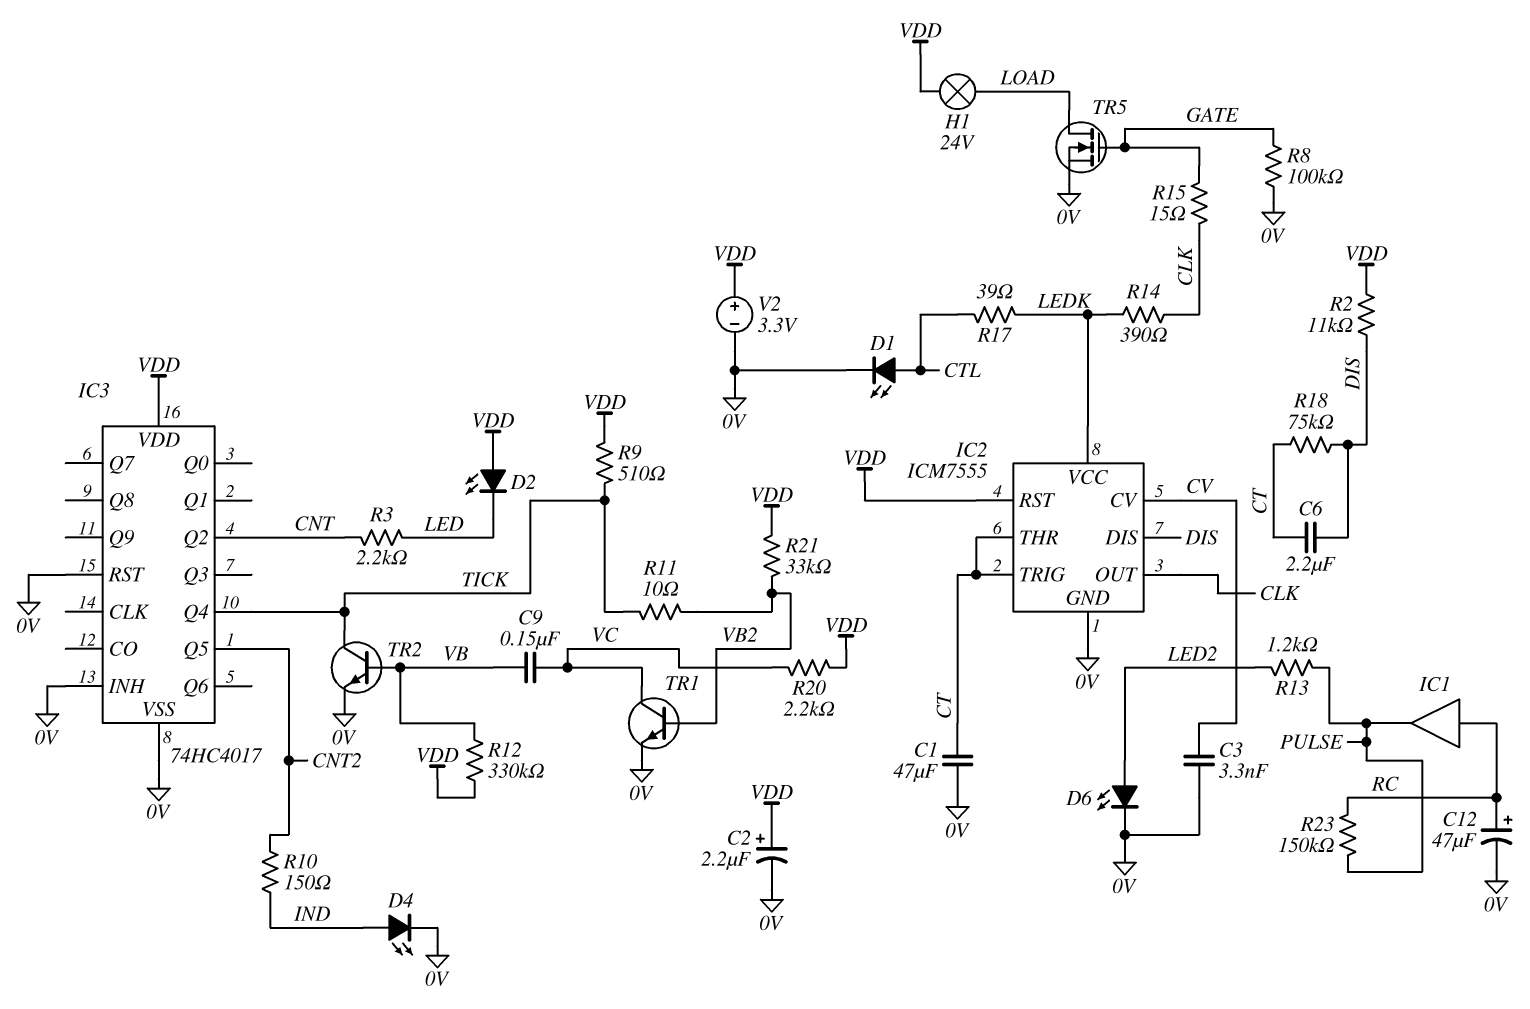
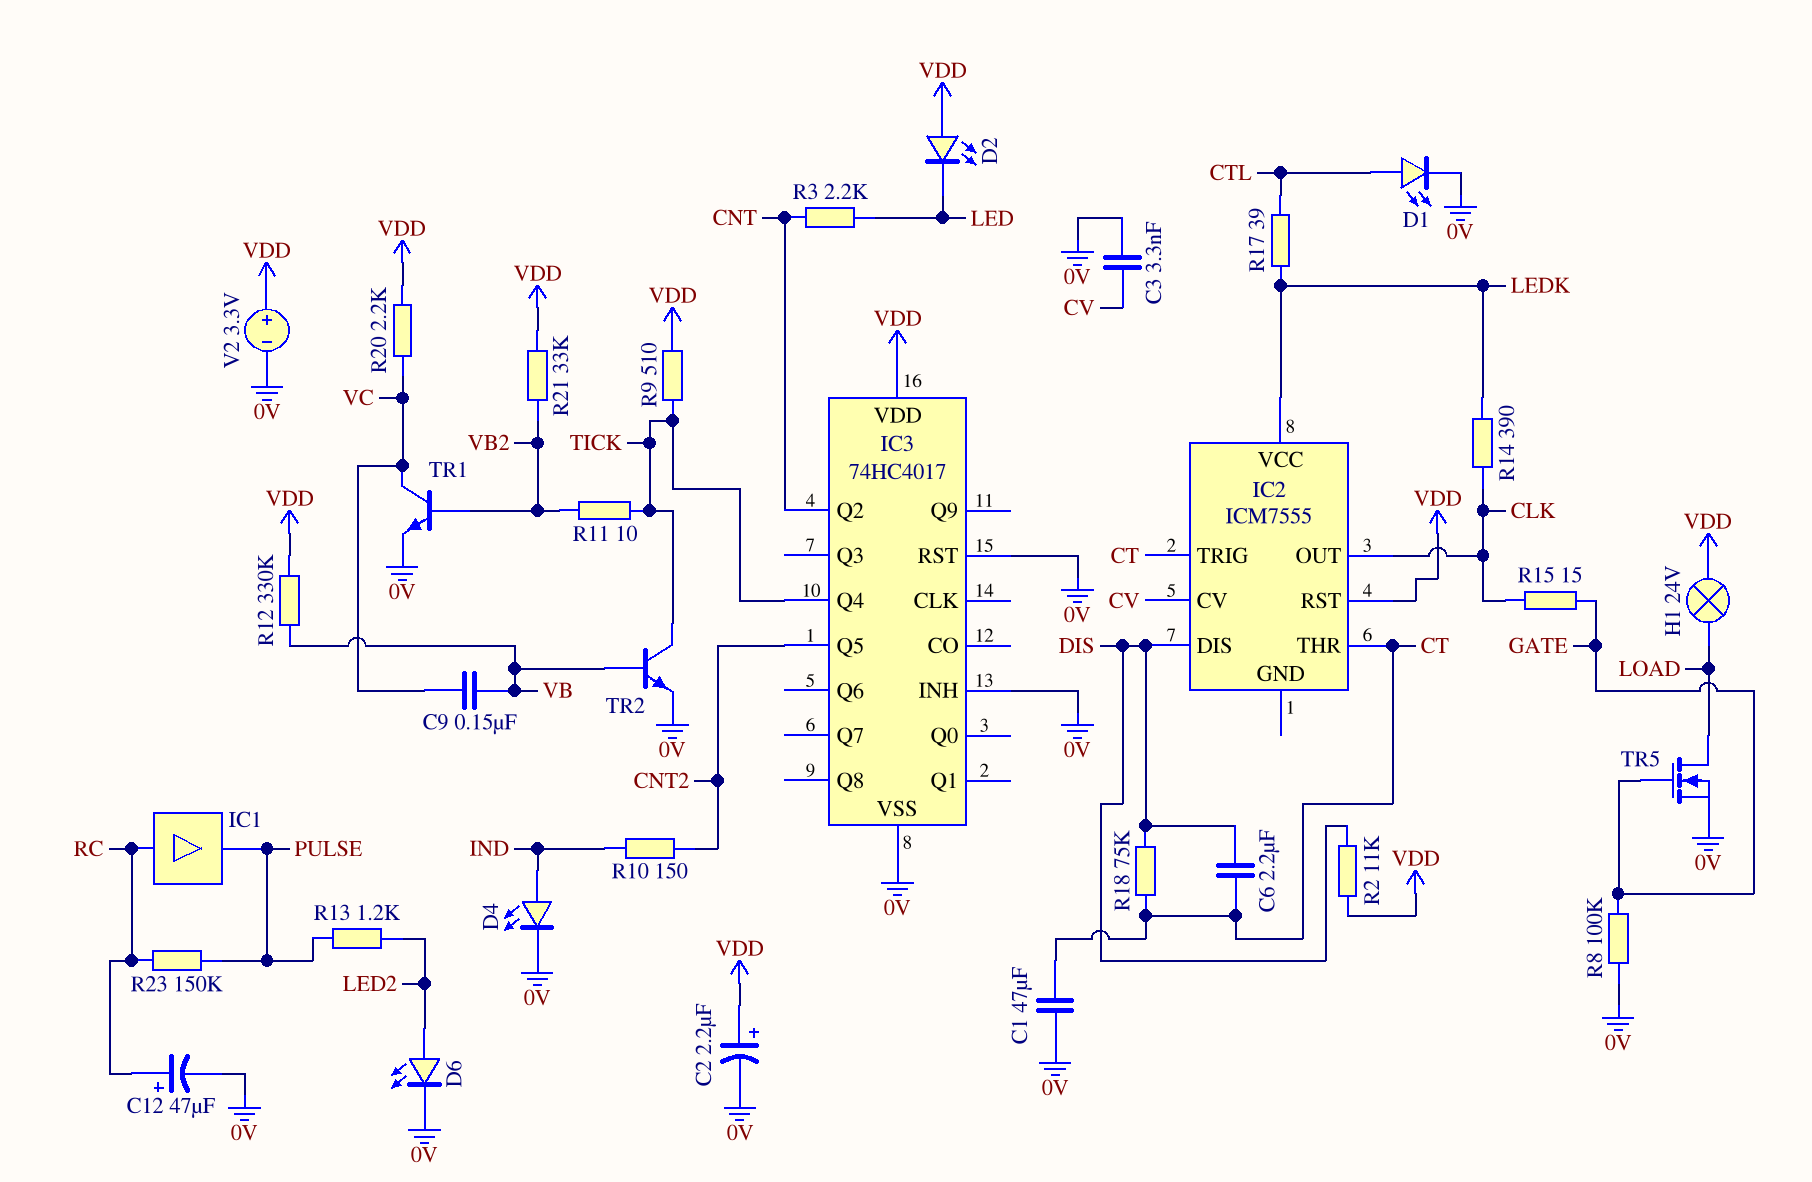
IC2 pin GND: 0V -> none

